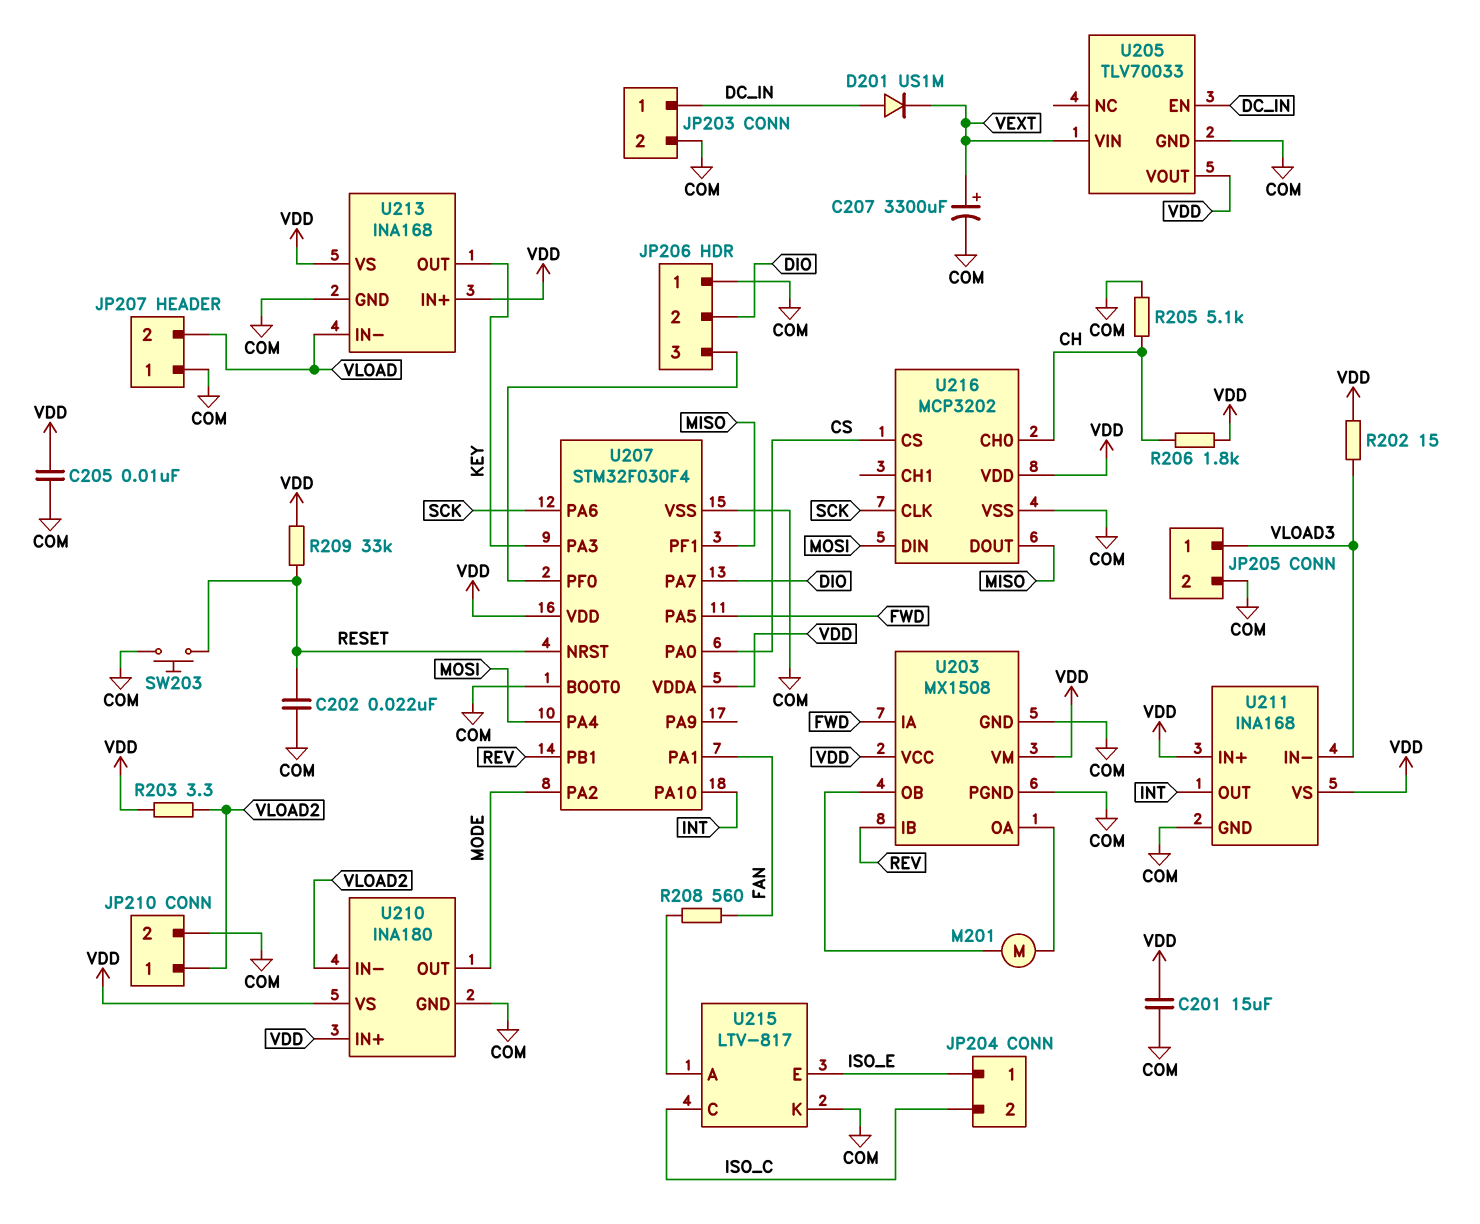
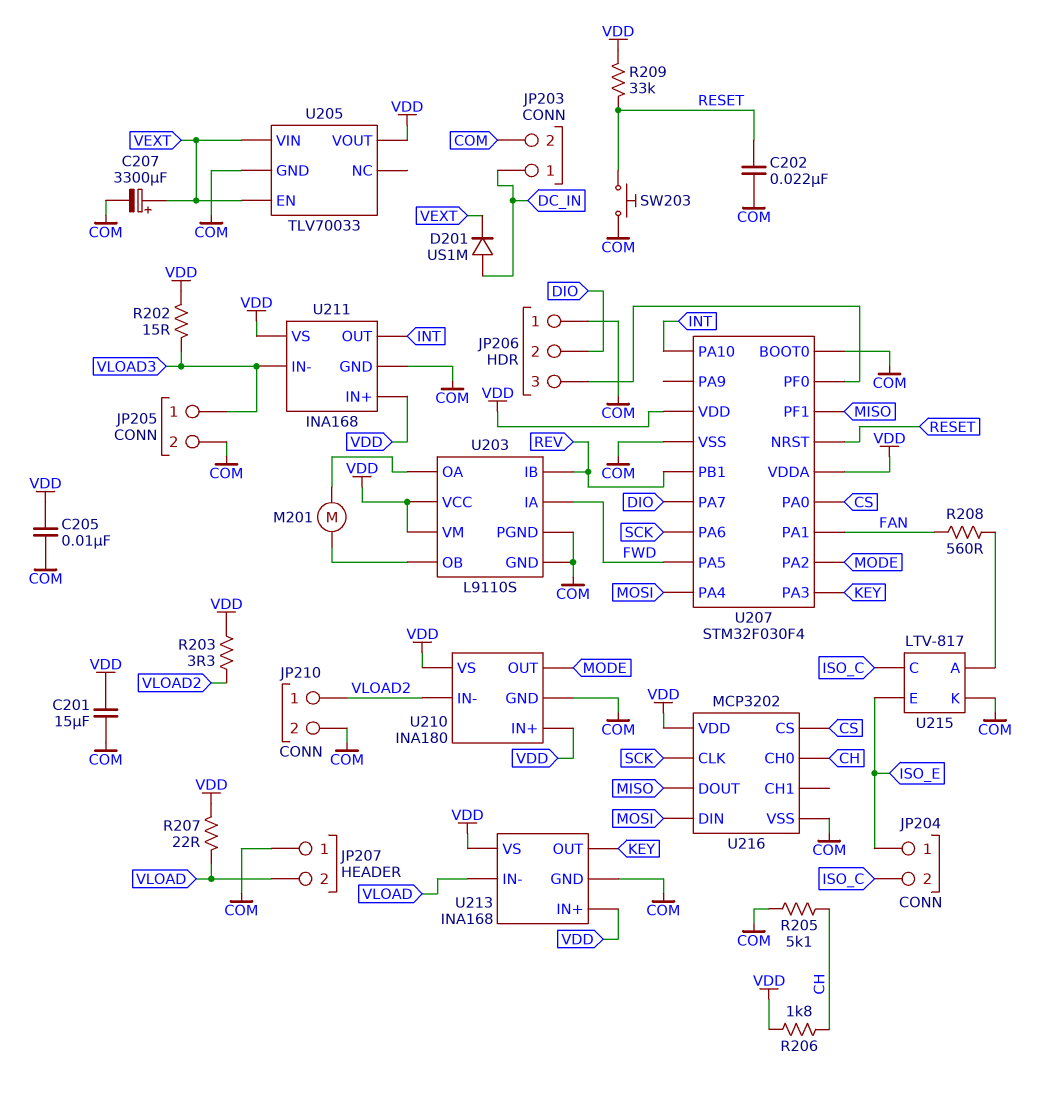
R207: none -> 22 (VDD, VLOAD)
U203: MX1508 -> L9110S
U205 pin EN: DC_IN -> VEXT

